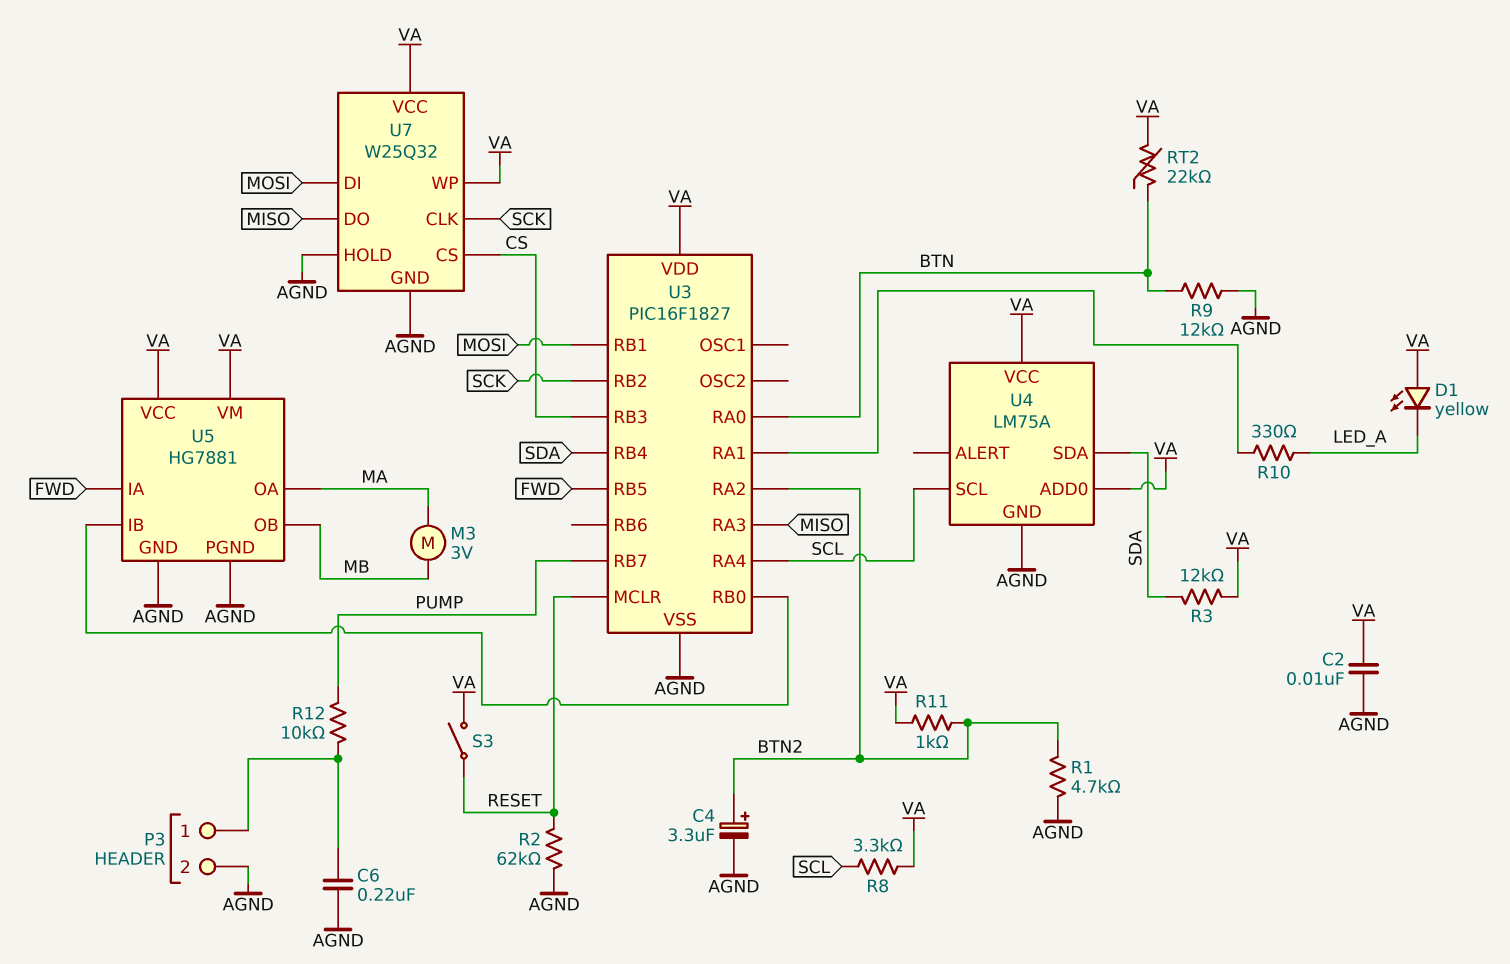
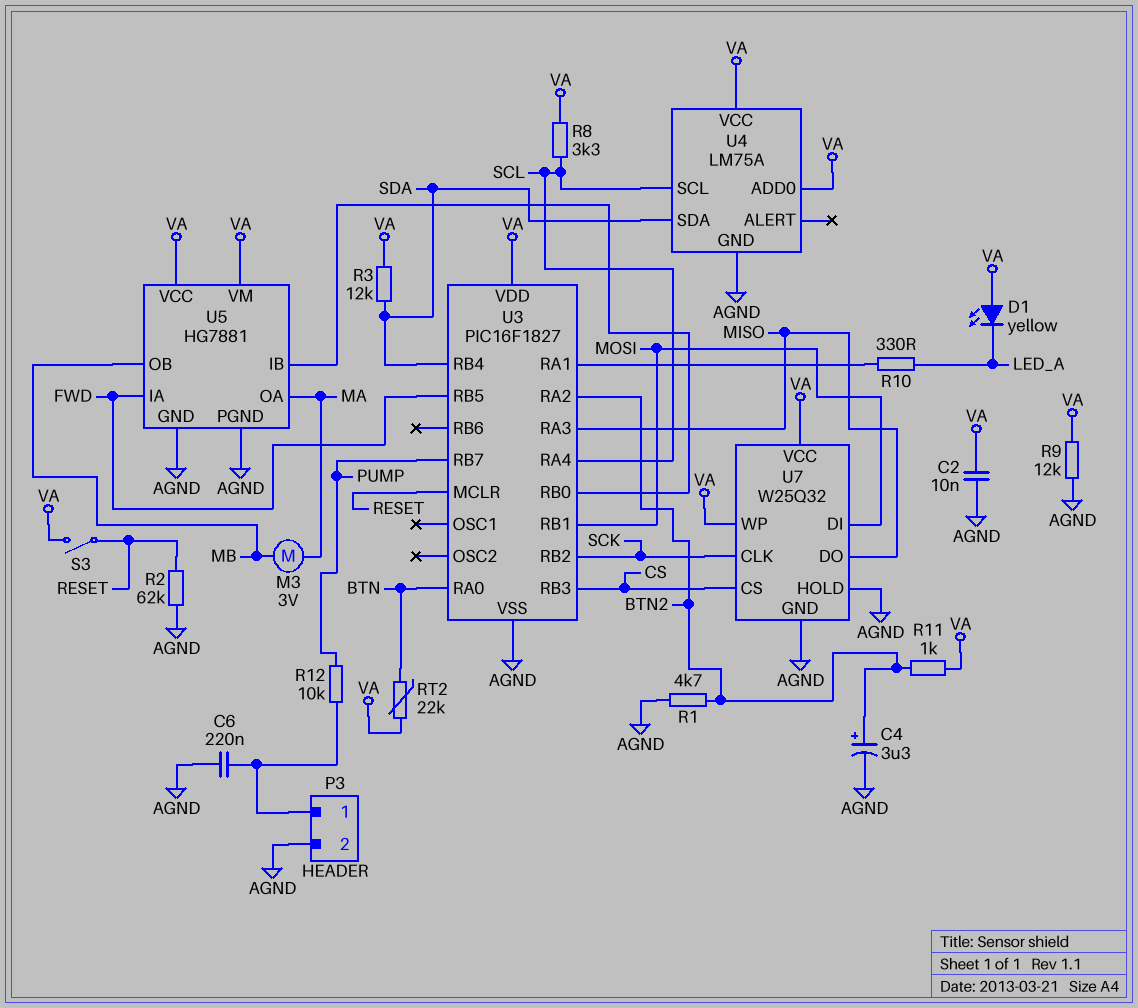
R9: 12k (AGND, BTN) -> 12k (AGND, VA)

